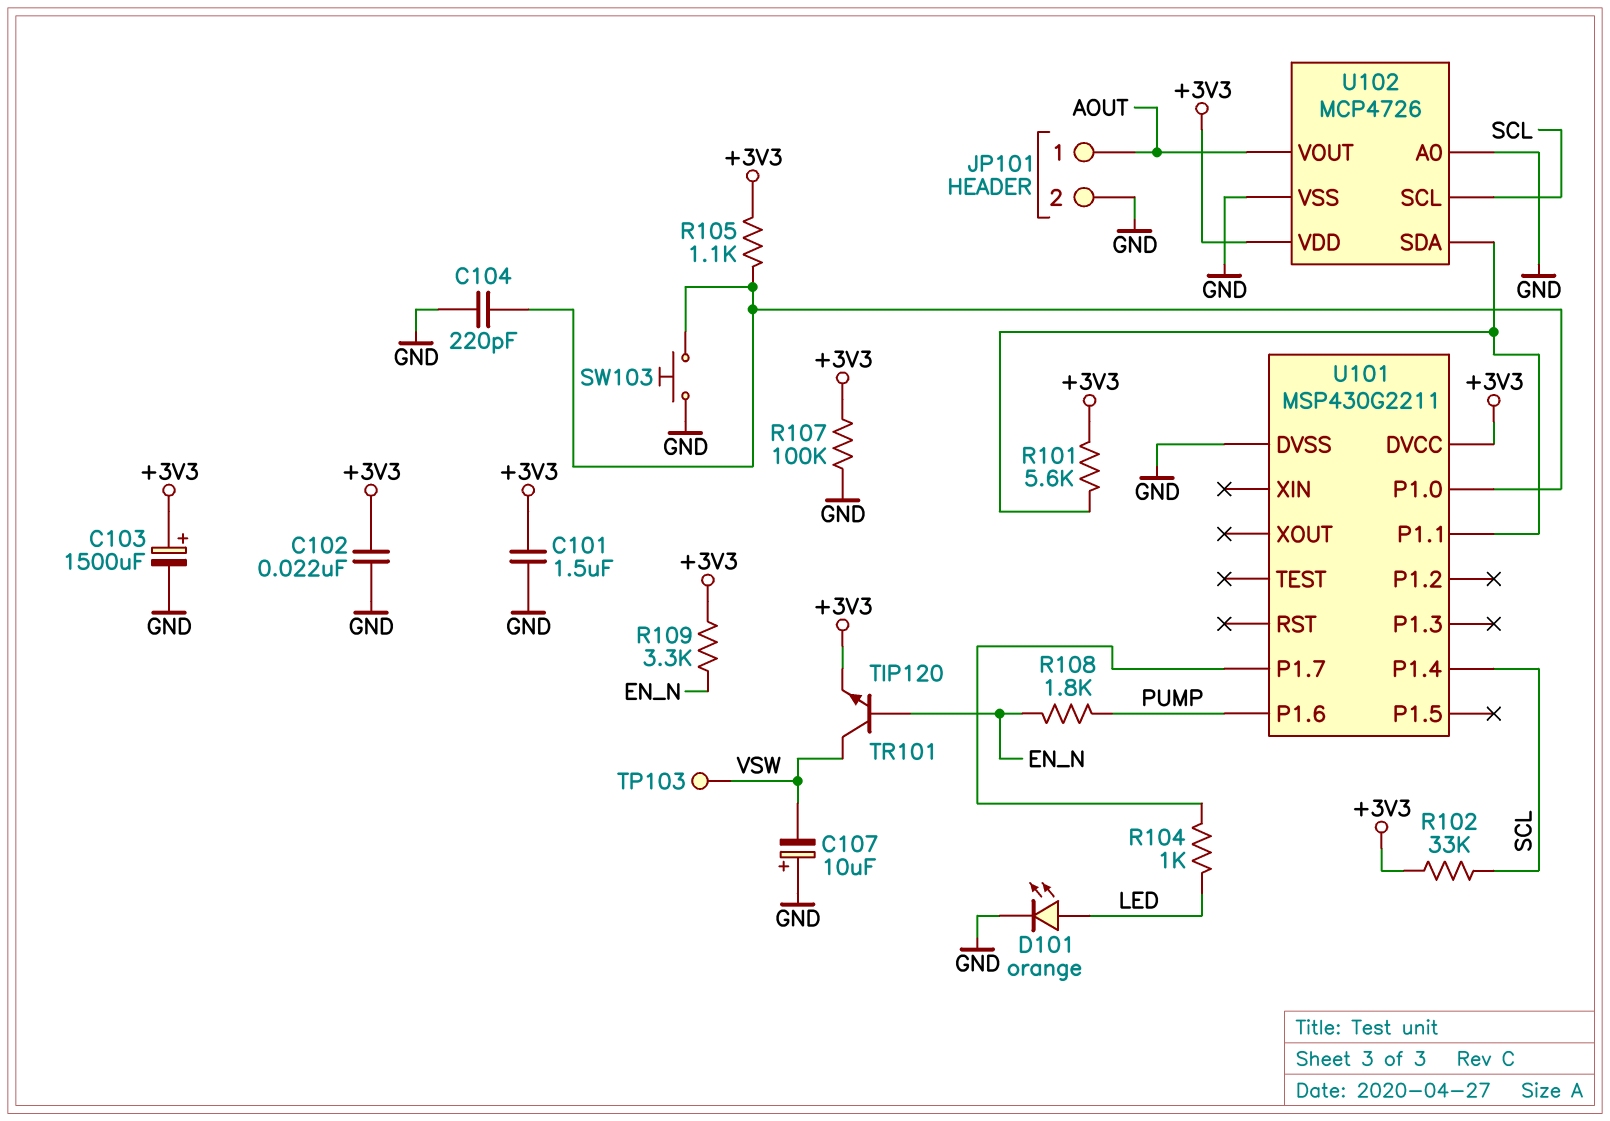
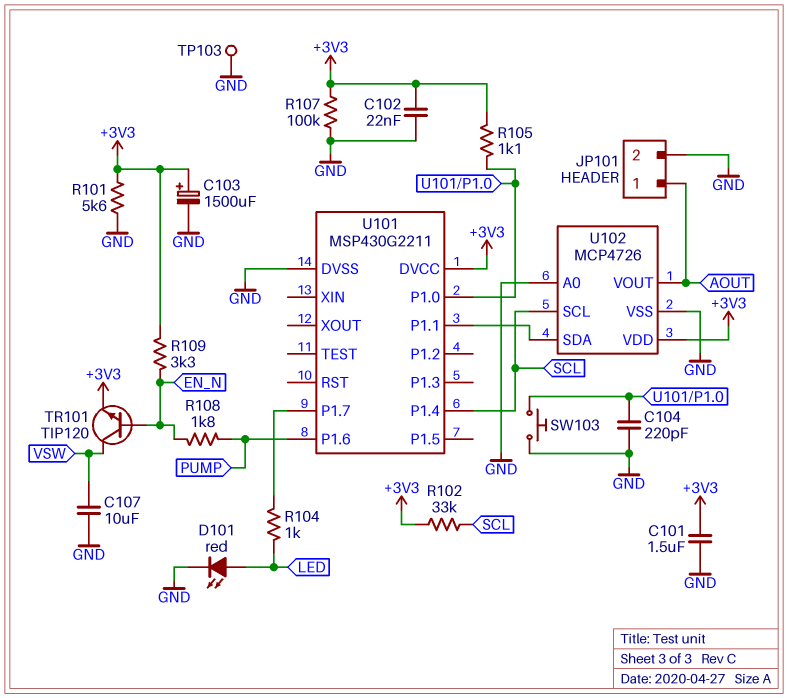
C107: 10uF (plus GND, minus VSW) -> 10uF (GND, VSW)
D101: LED orange (A LED, K GND) -> LED red (A LED, K GND)
R101: 5.6k (+3V3, U101/P1.1) -> 5.6k (+3V3, GND)
TP103: test point (VSW) -> test point (GND)

